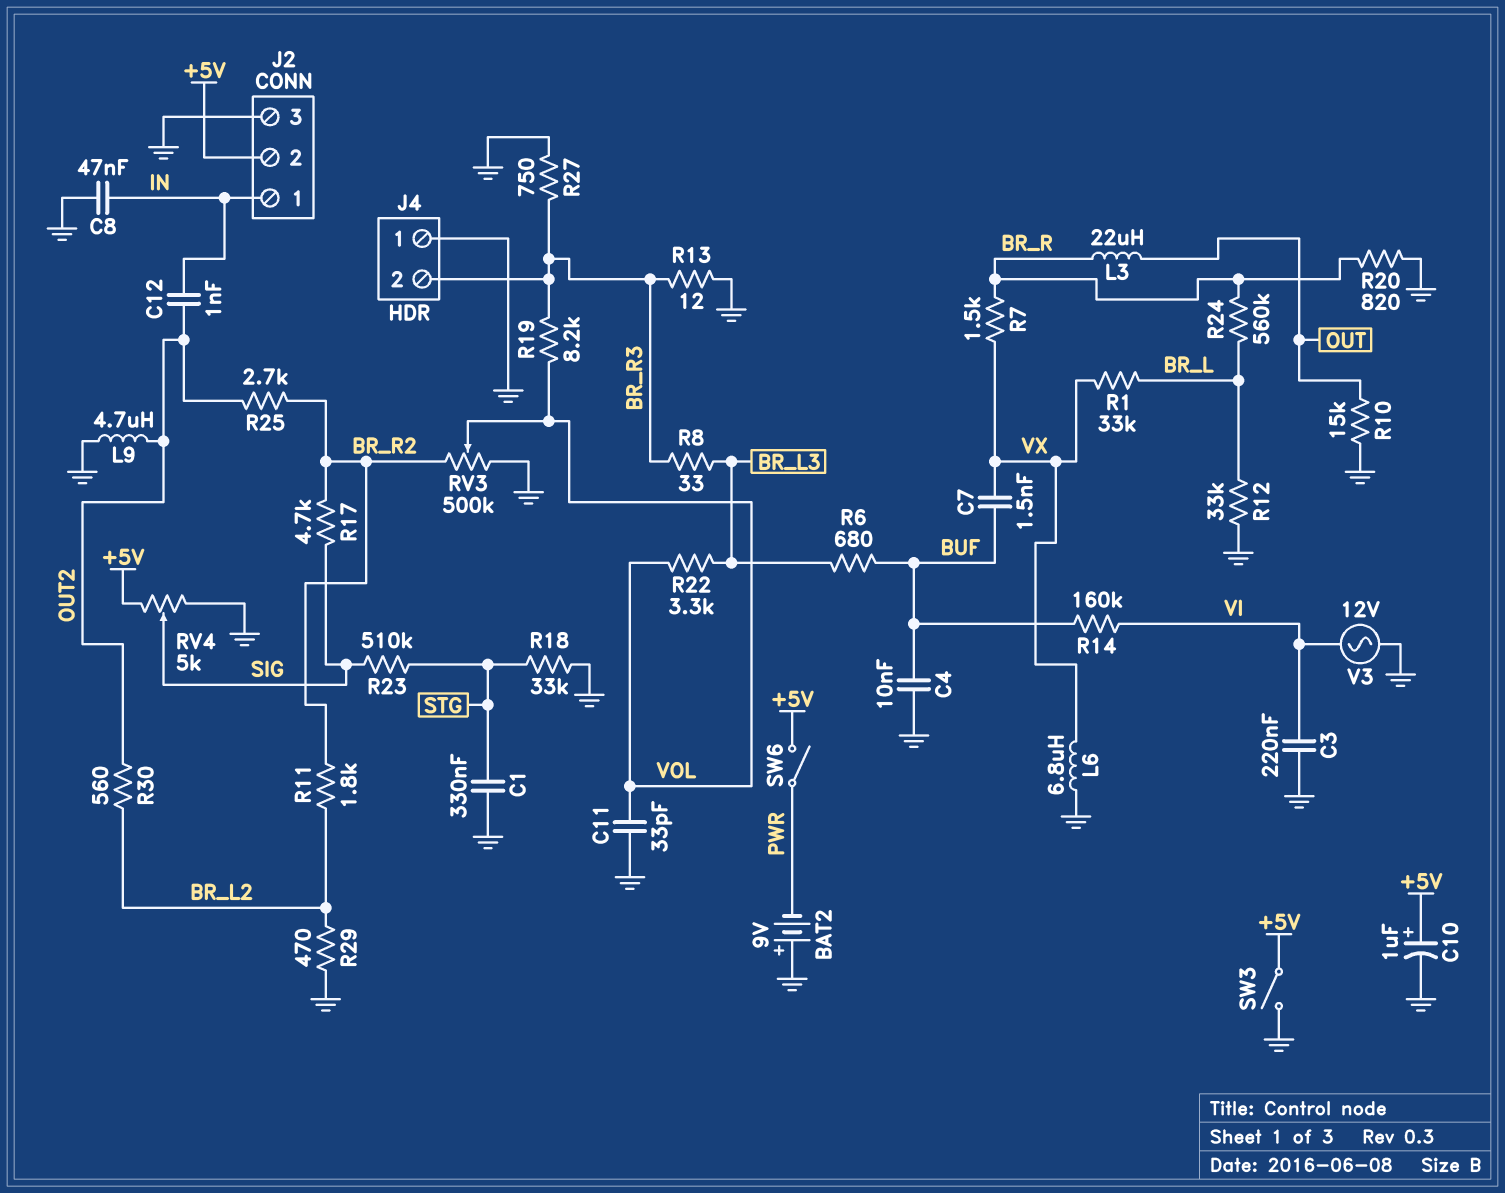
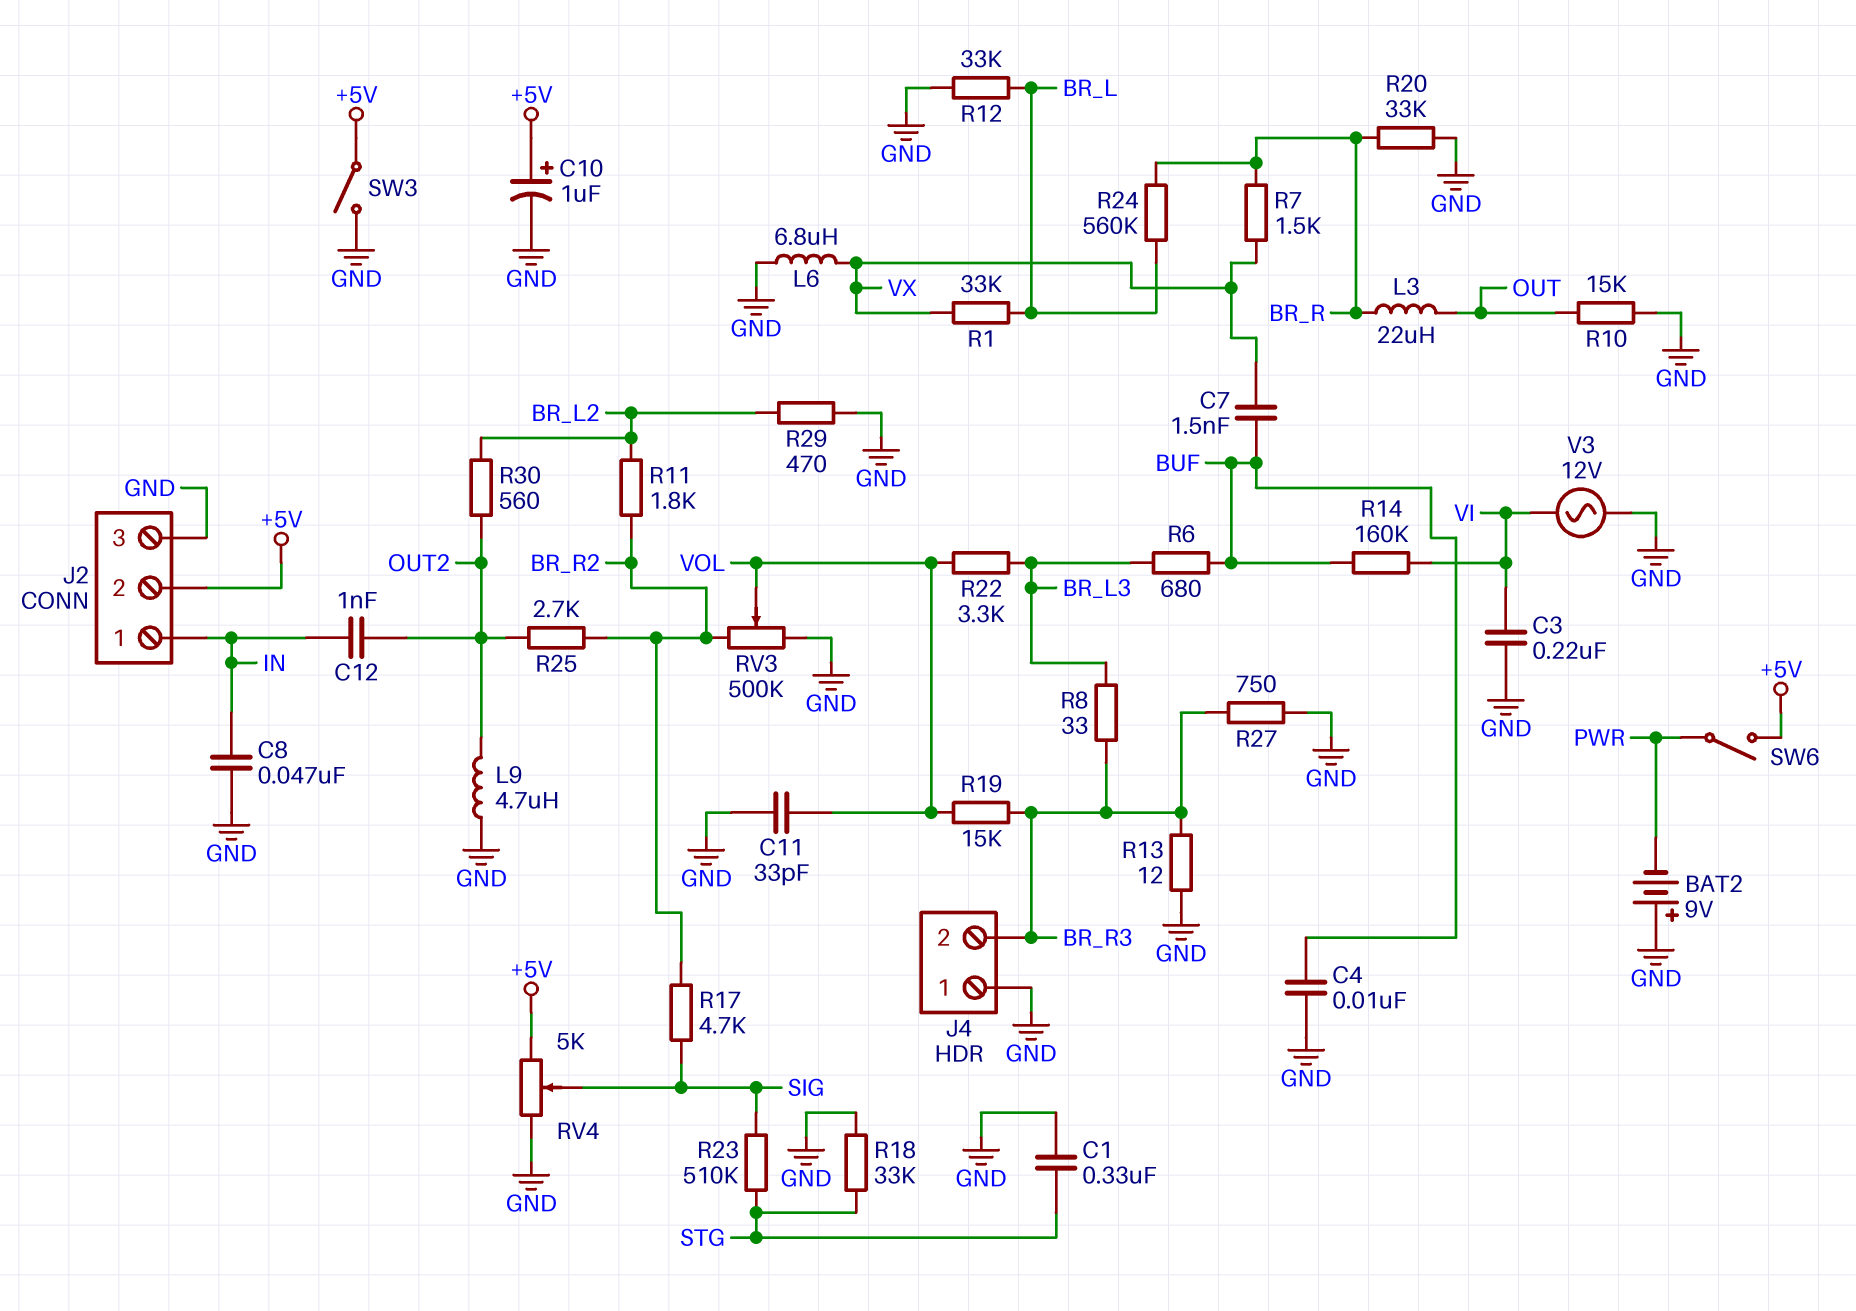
R19: 8.2k (BR_R3, VOL) -> 15k (BR_R3, VOL)
R20: 820 (BR_R, GND) -> 33k (BR_R, GND)

